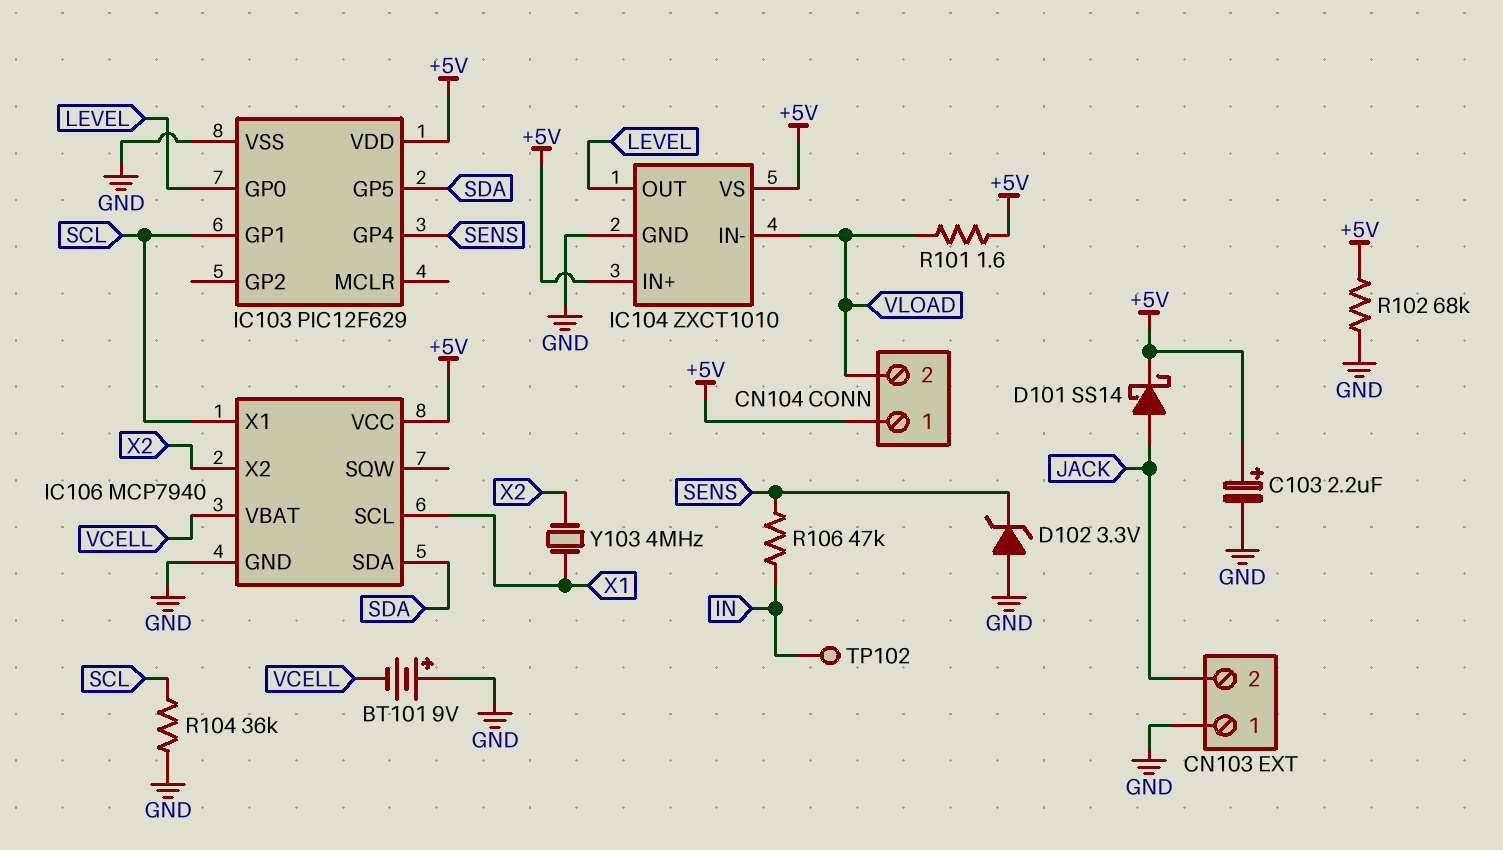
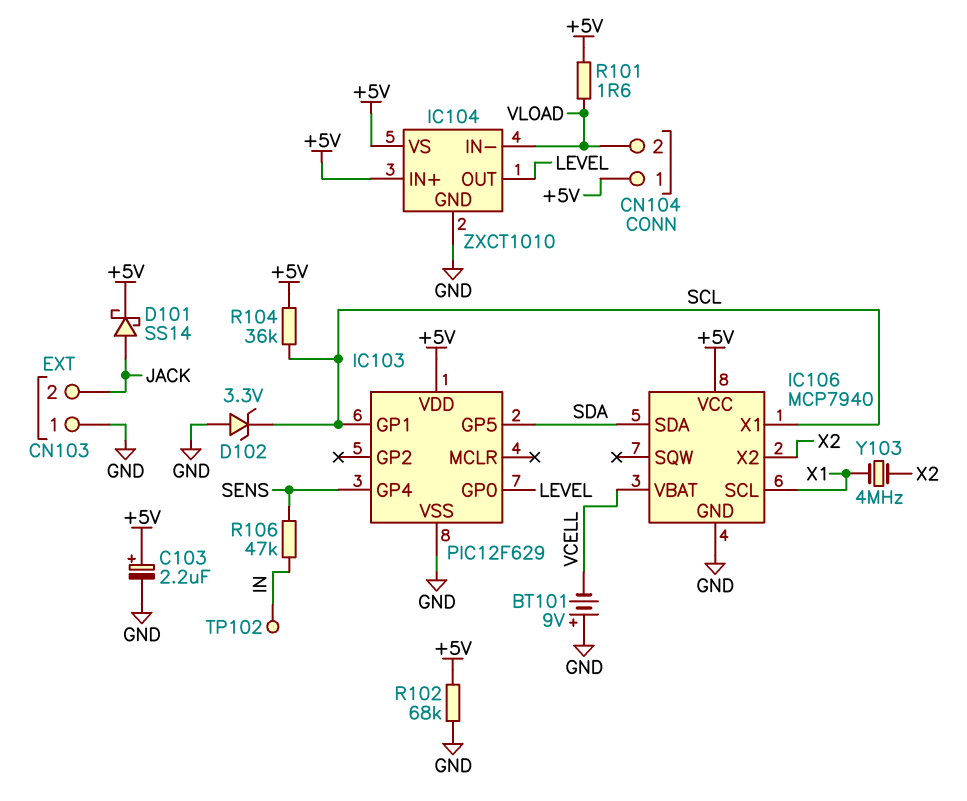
D102: zener 3.3V (A GND, K SENS) -> zener 3.3V (A GND, K SCL)
R104: 36k (GND, SCL) -> 36k (+5V, SCL)

